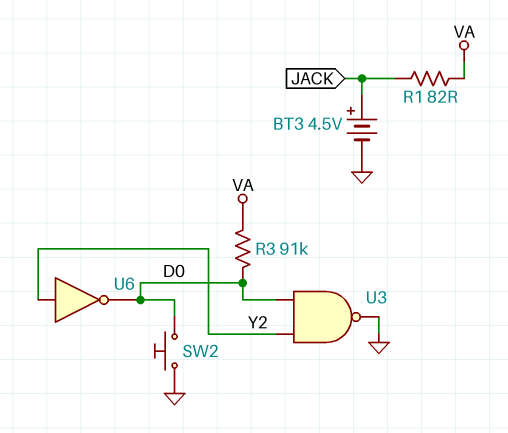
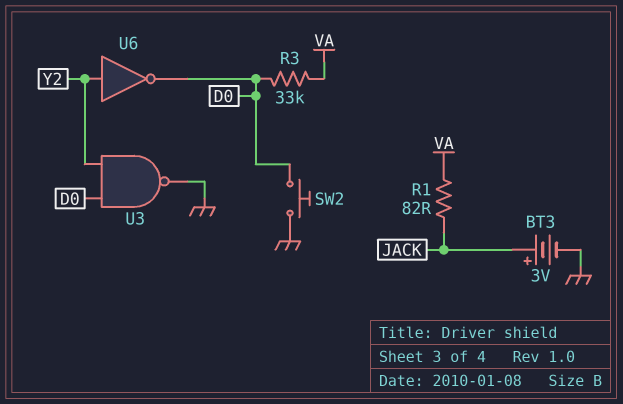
BT3: 4.5V (plus JACK, minus GND) -> 3V (plus JACK, minus GND)
R3: 91k (D0, VA) -> 33k (D0, VA)

